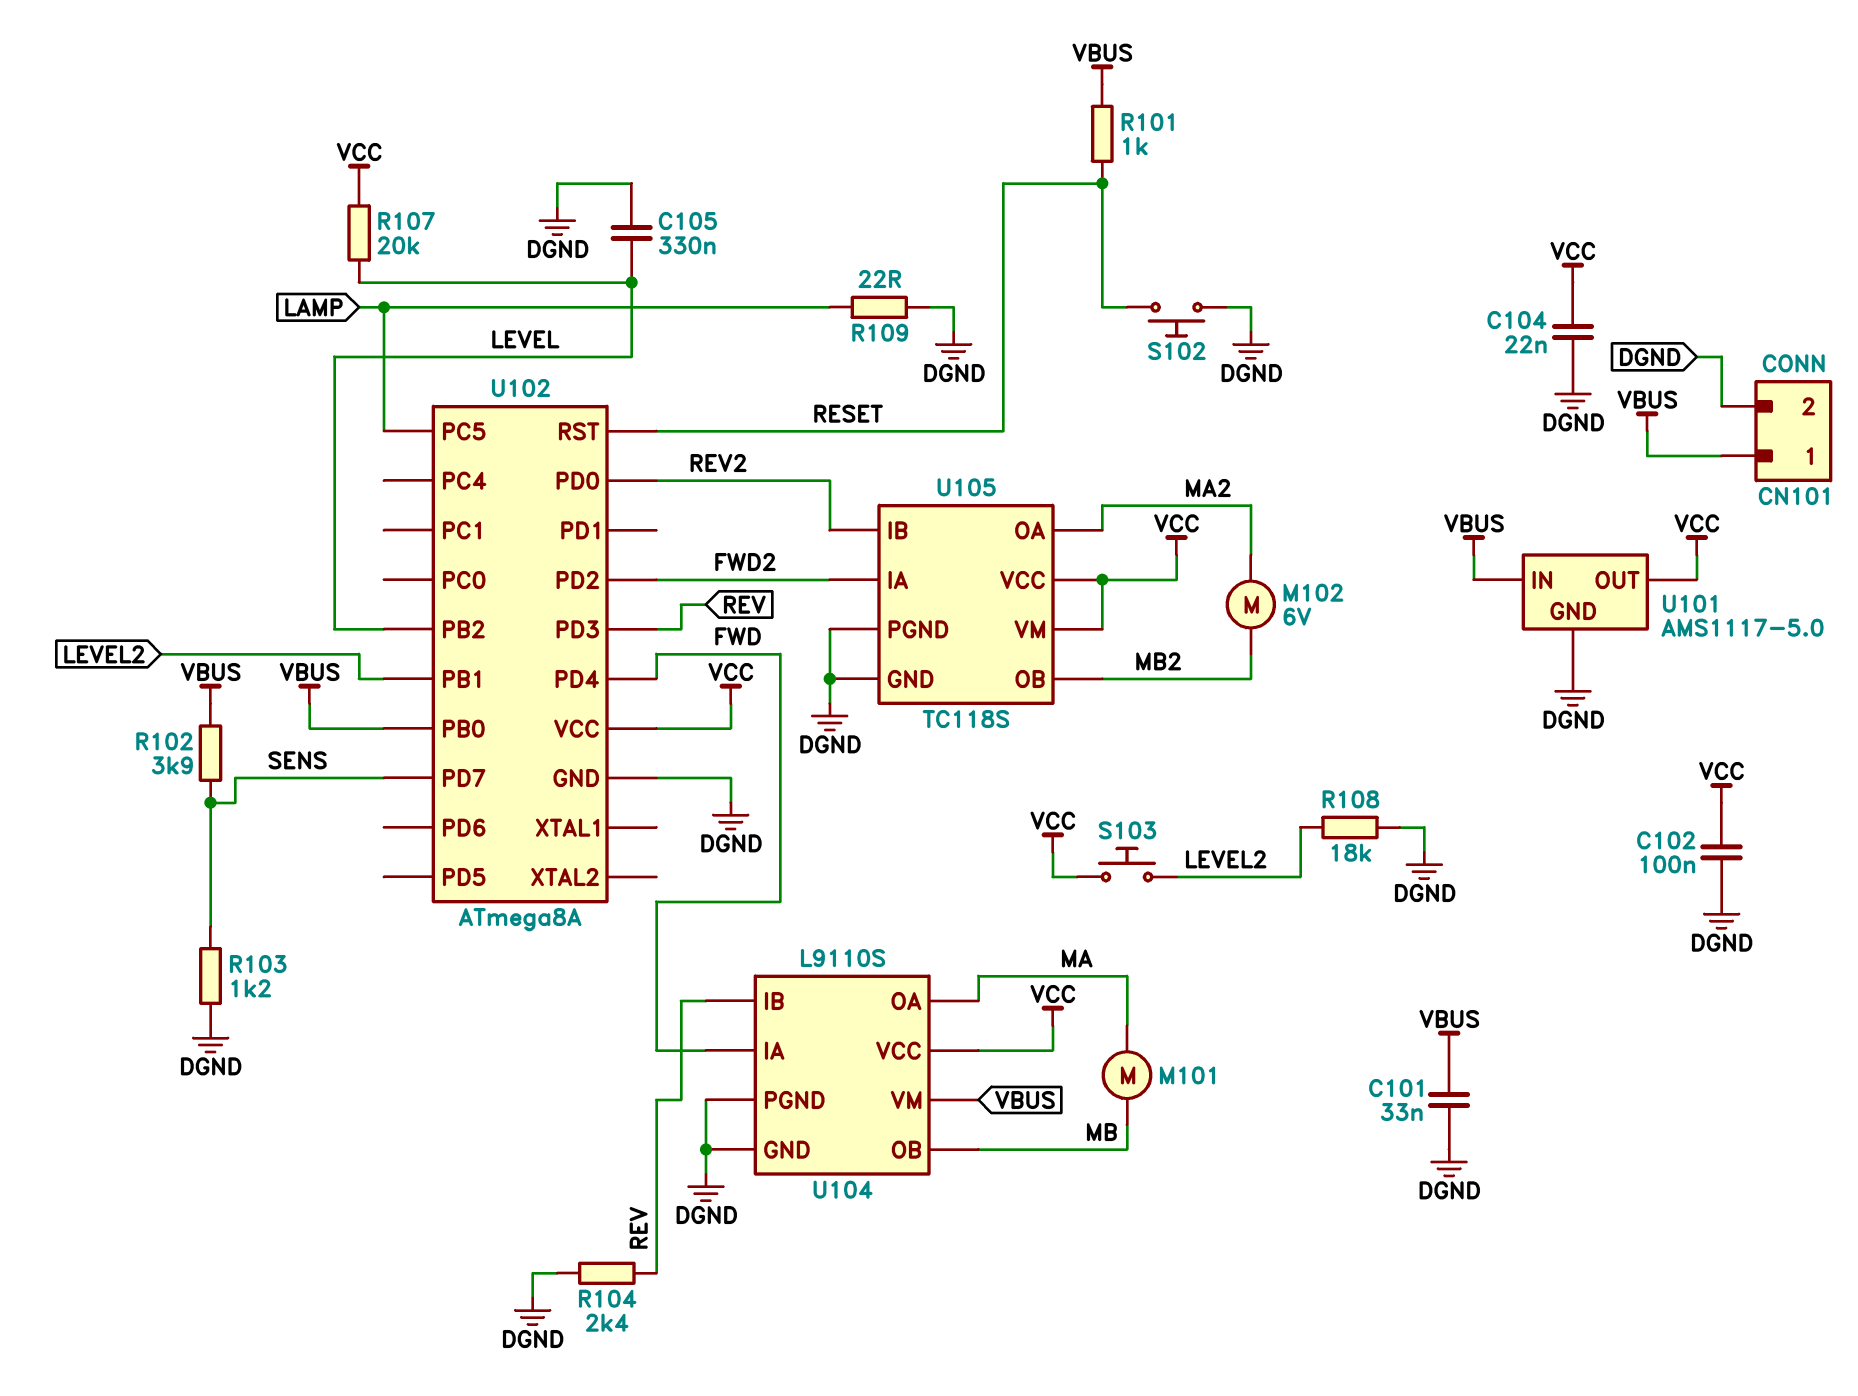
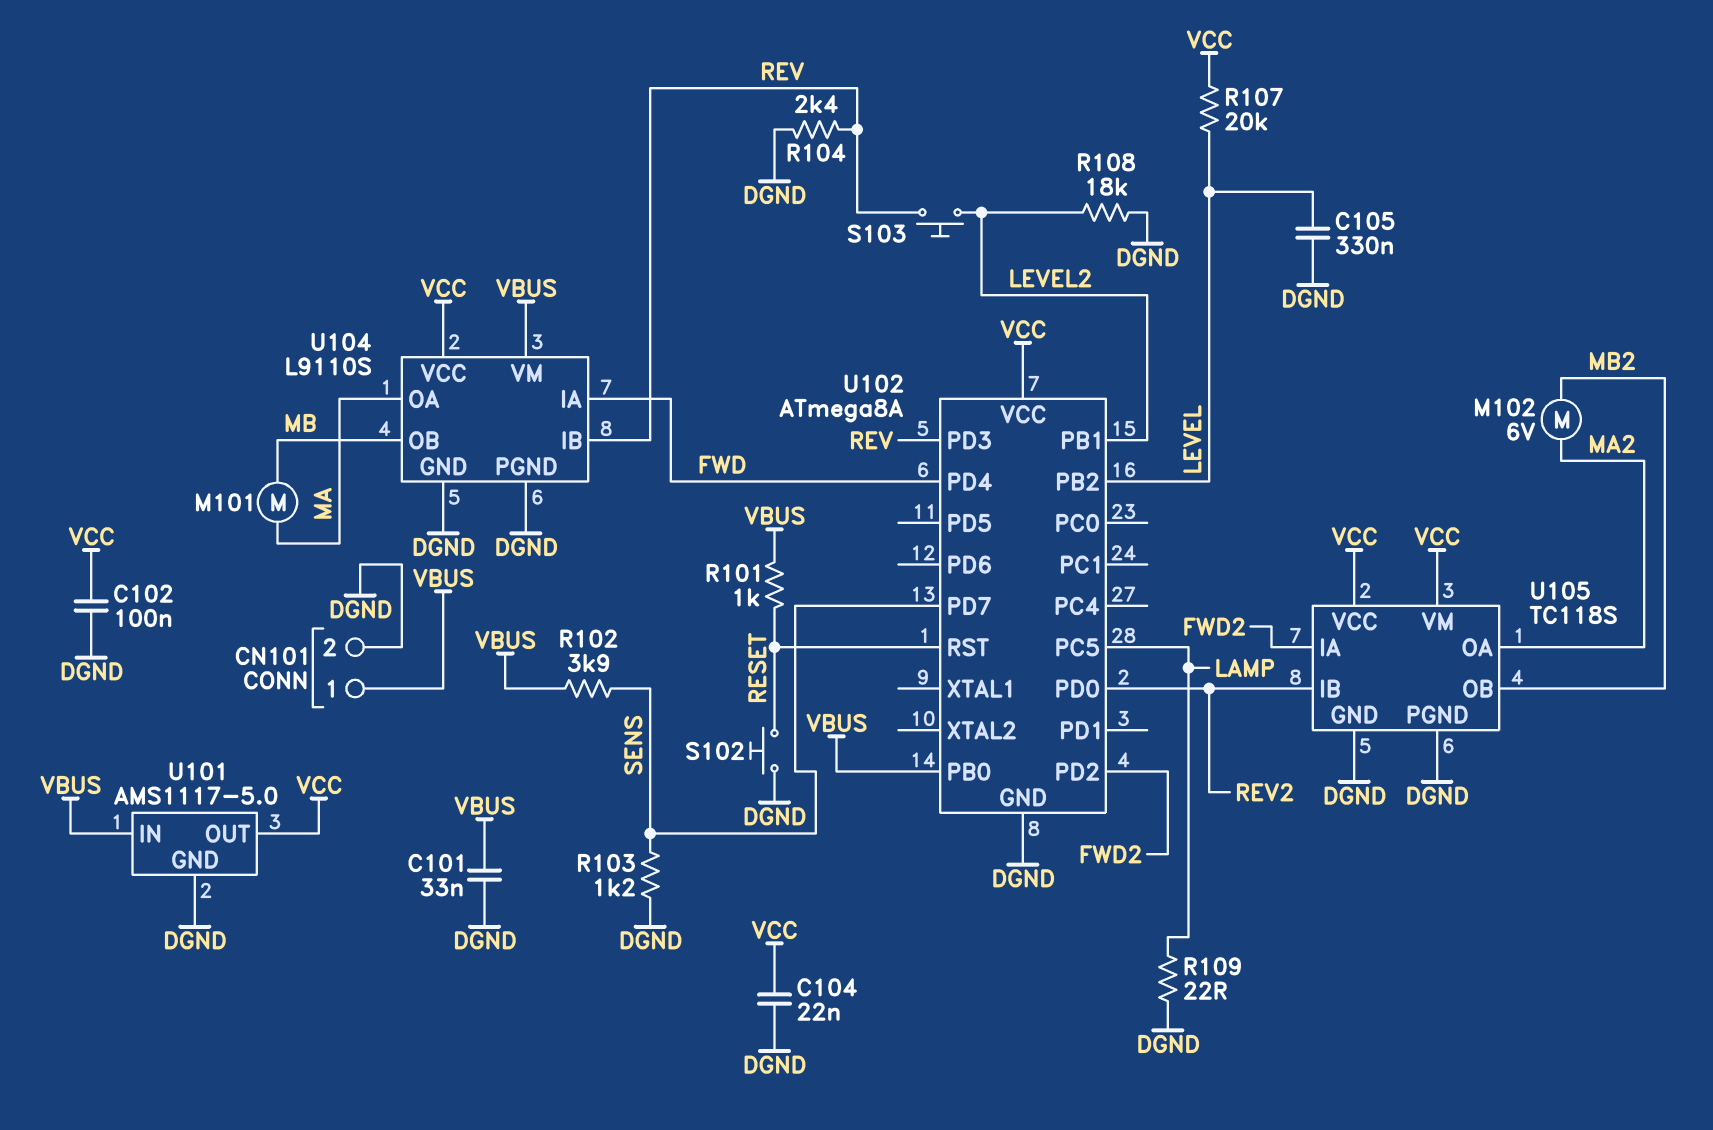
S103: button (LEVEL2, VCC) -> button (LEVEL2, REV)

